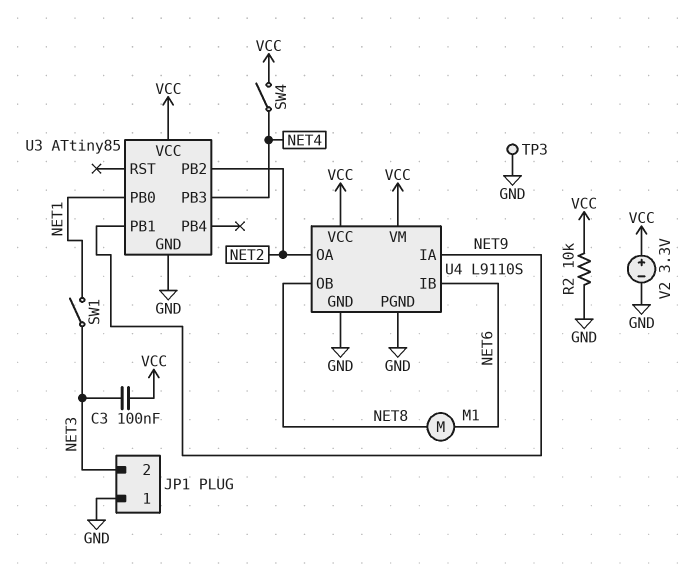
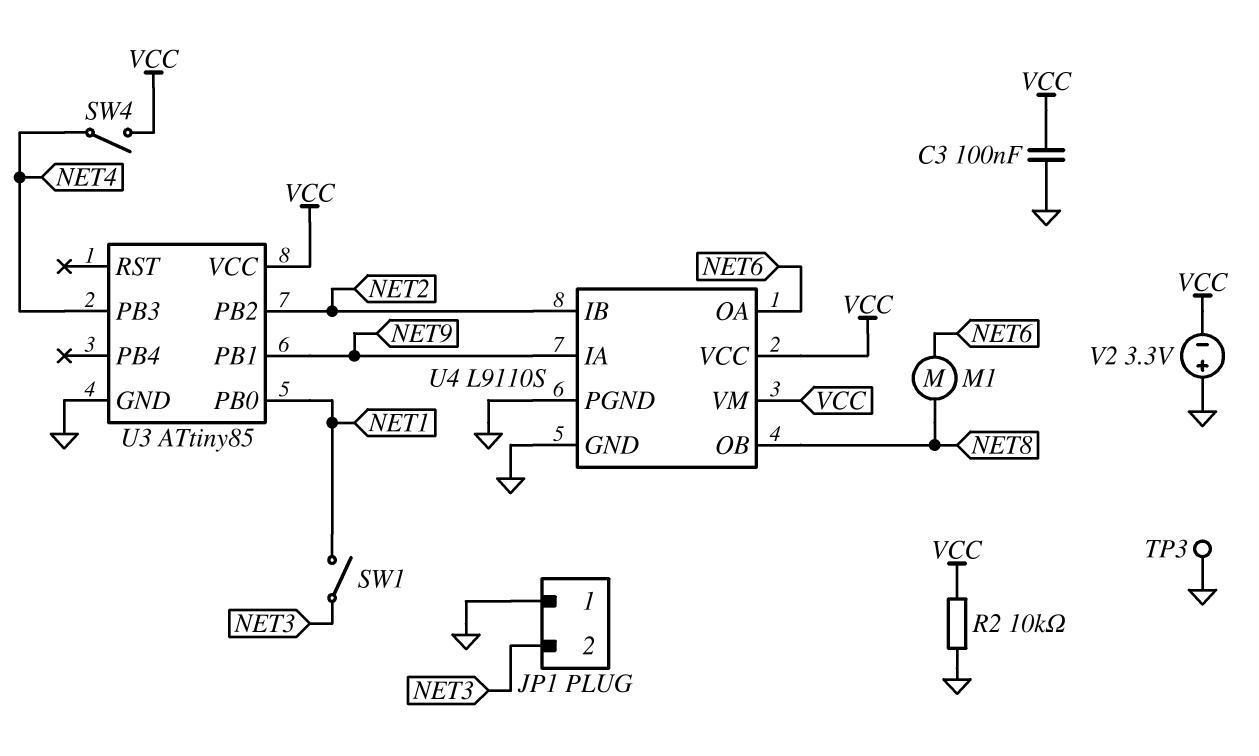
C3: 100nF (NET3, VCC) -> 100nF (GND, VCC)
U4 pin IB: NET6 -> NET2
U4 pin OA: NET2 -> NET6
V2: 3.3V (plus VCC, minus GND) -> 3.3V (plus GND, minus VCC)

